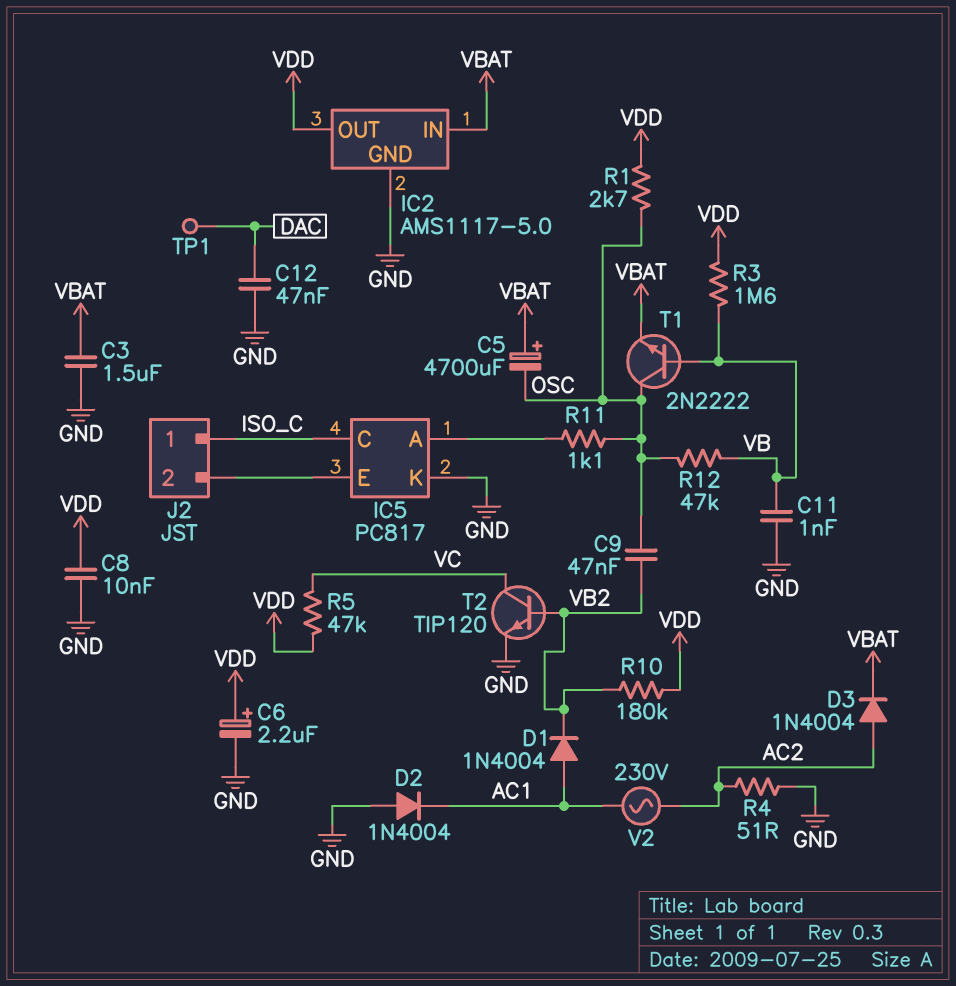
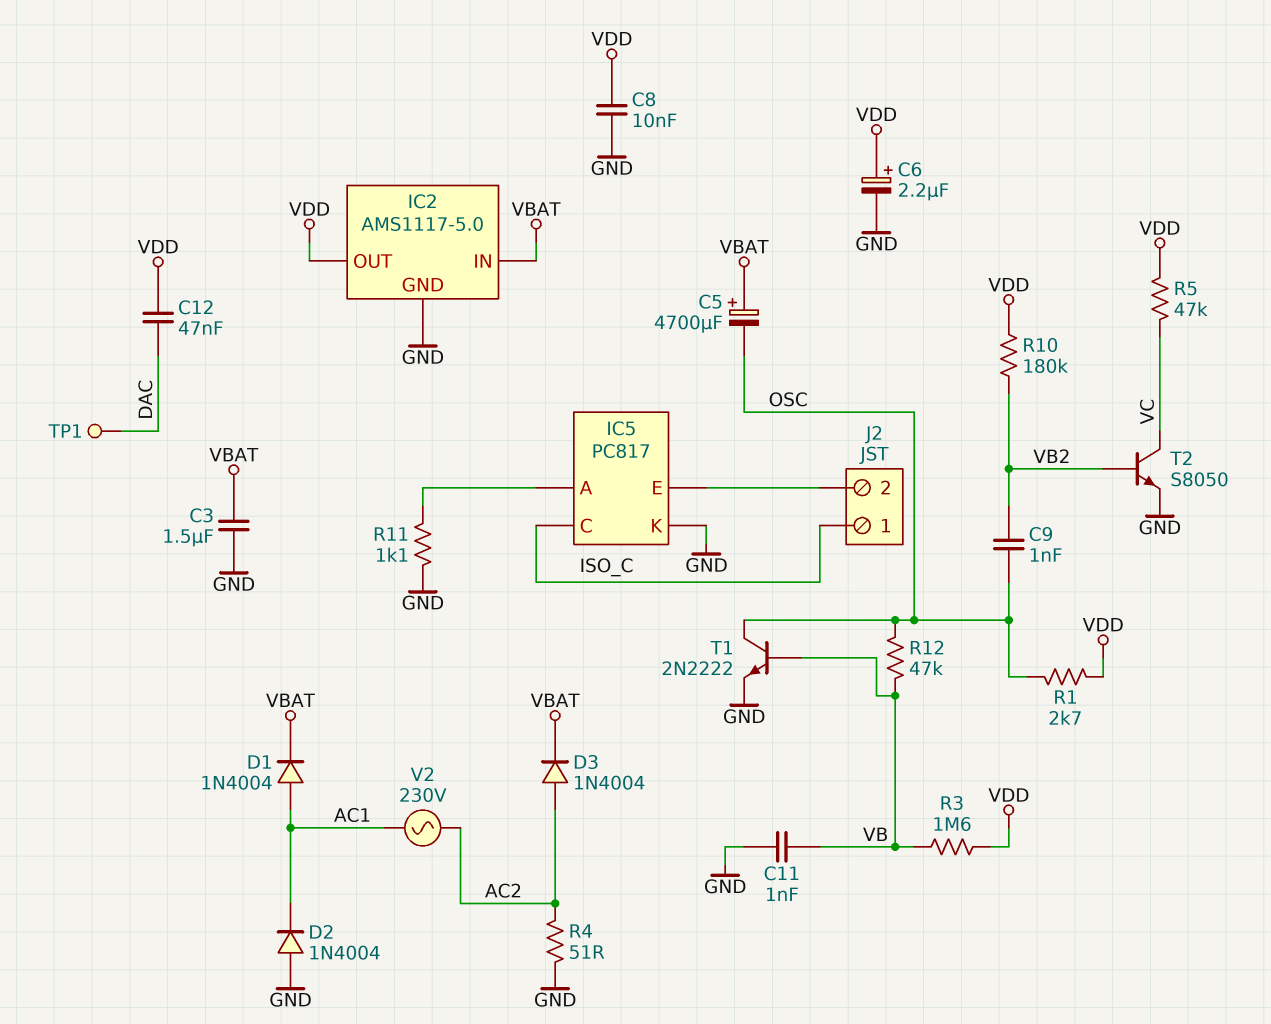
C9: 47nF (OSC, VB2) -> 1nF (OSC, VB2)
C12: 47nF (DAC, GND) -> 47nF (DAC, VDD)
D1: diode 1N4004 (A AC1, K VB2) -> diode 1N4004 (A AC1, K VBAT)
R11: 1.1k (IC5/A, OSC) -> 1.1k (GND, IC5/A)
T1: NPN 2N2222 (B VB, C OSC, E VBAT) -> NPN 2N2222 (B VB, C OSC, E GND)
T2: NPN TIP120 (B VB2, C VC, E GND) -> NPN S8050 (B VB2, C VC, E GND)

